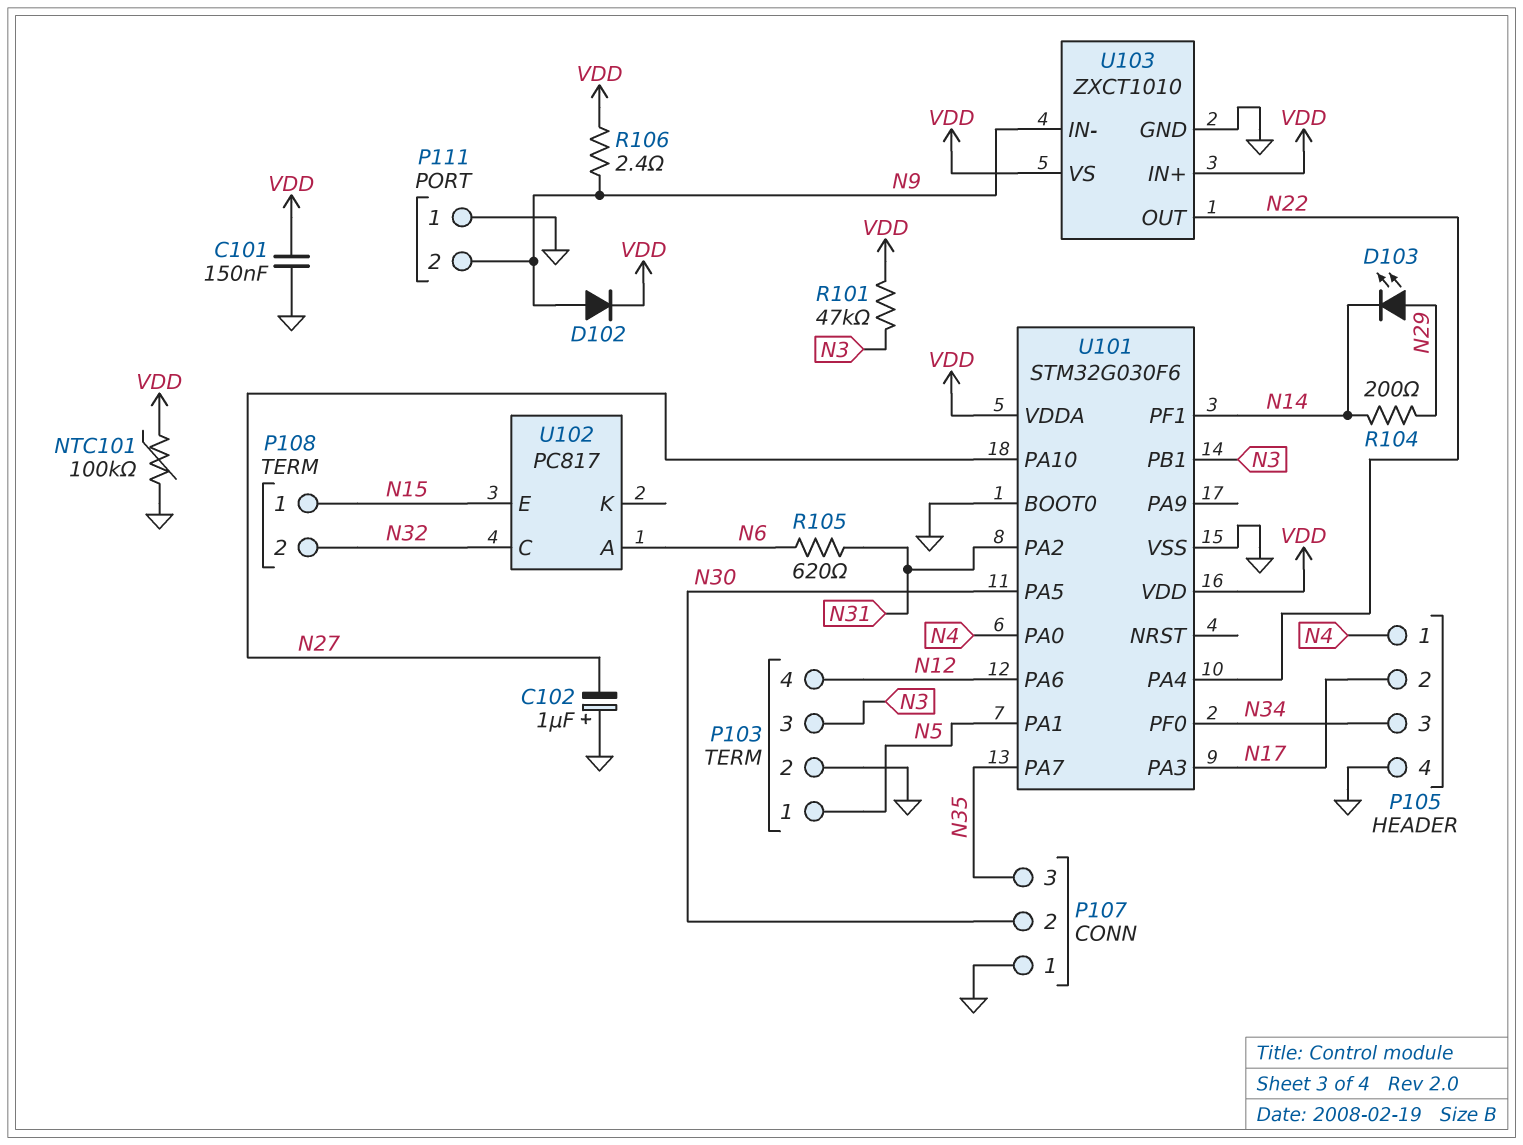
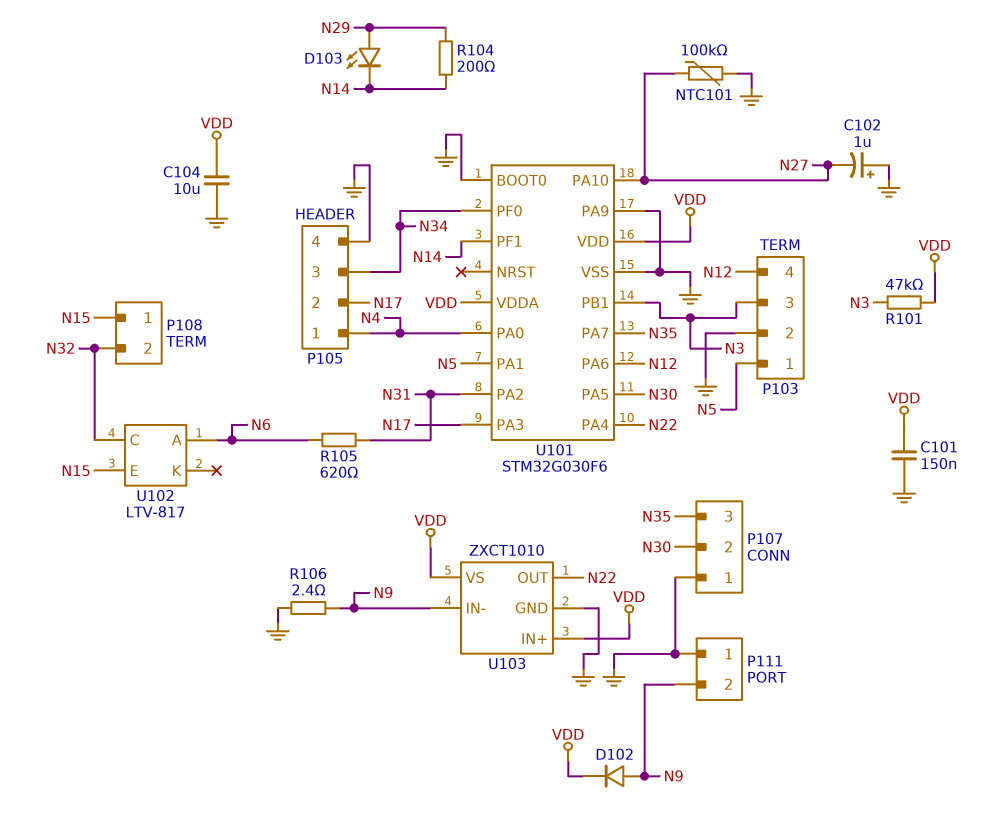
C104: none -> 10uF (GND, VDD)
NTC101: 100k (GND, VDD) -> 100k (GND, N27)
R106: 2.4 (N9, VDD) -> 2.4 (GND, N9)
U101 pin PA9: none -> GND
U102: PC817 -> LTV-817

